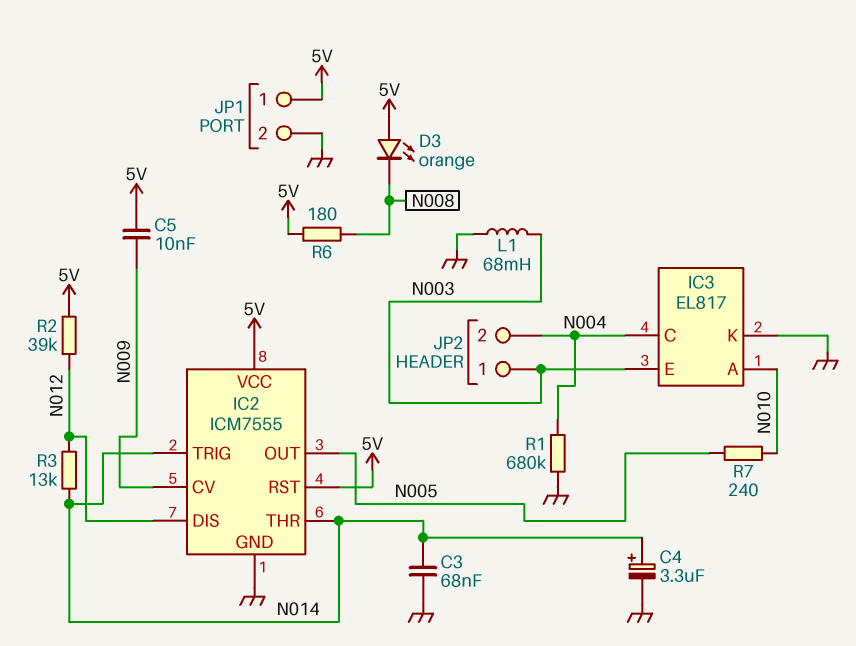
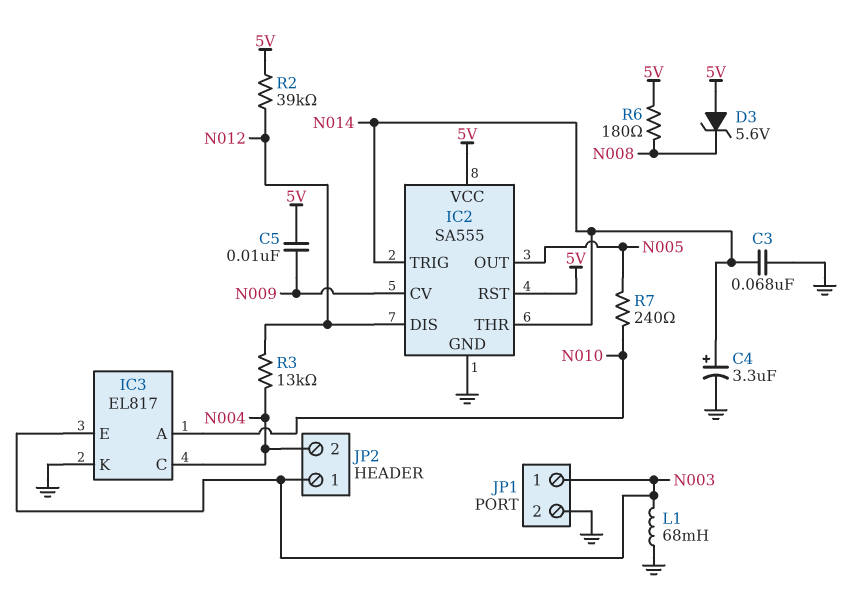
D3: LED orange (A 5V, K N008) -> zener 5.6V (A 5V, K N008)
IC2: ICM7555 -> SA555
JP1 pin 1: 5V -> N003
R1: 680k (GND, N004) -> none
R3: 13k (N012, N014) -> 13k (N004, N012)

